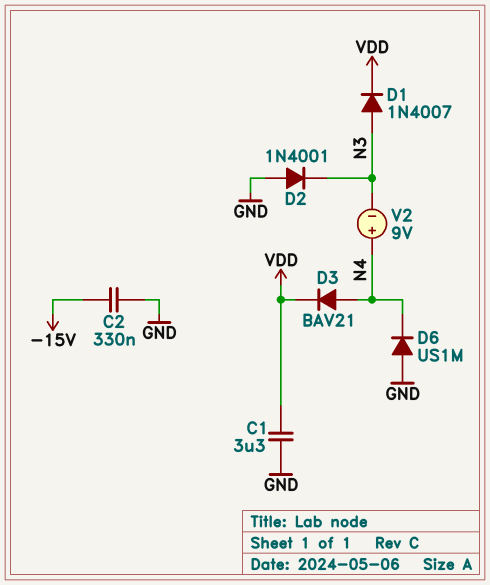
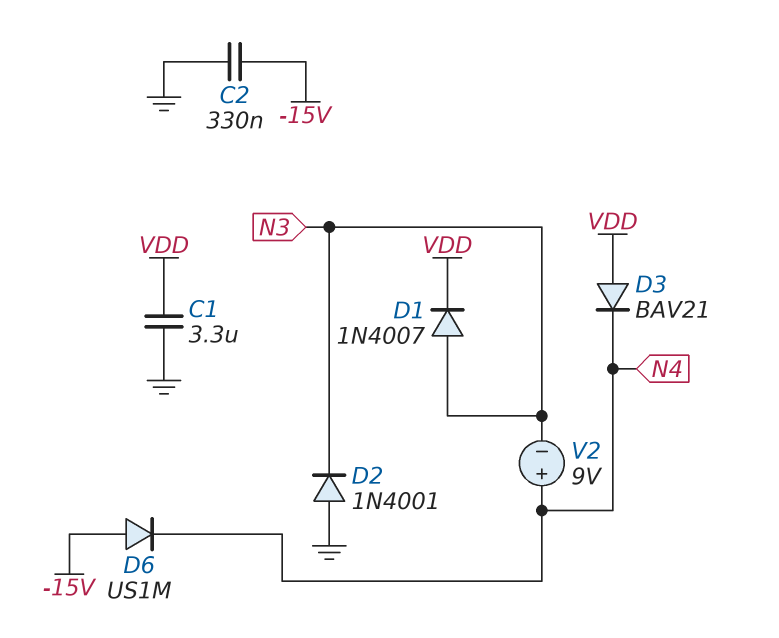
D3: diode BAV21 (A N4, K VDD) -> diode BAV21 (A VDD, K N4)
D6: diode US1M (A GND, K N4) -> diode US1M (A -15V, K N4)

